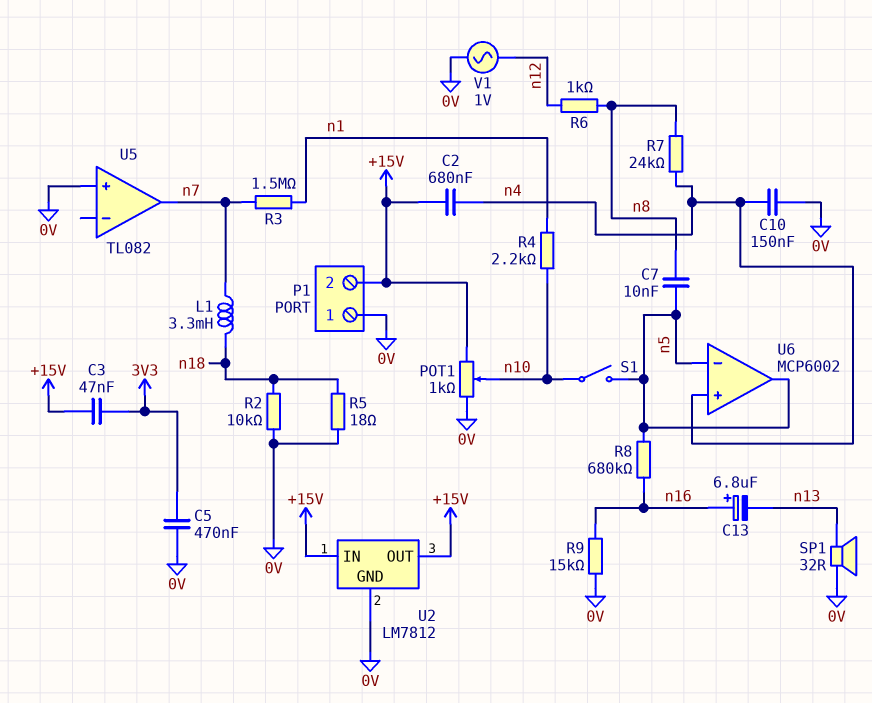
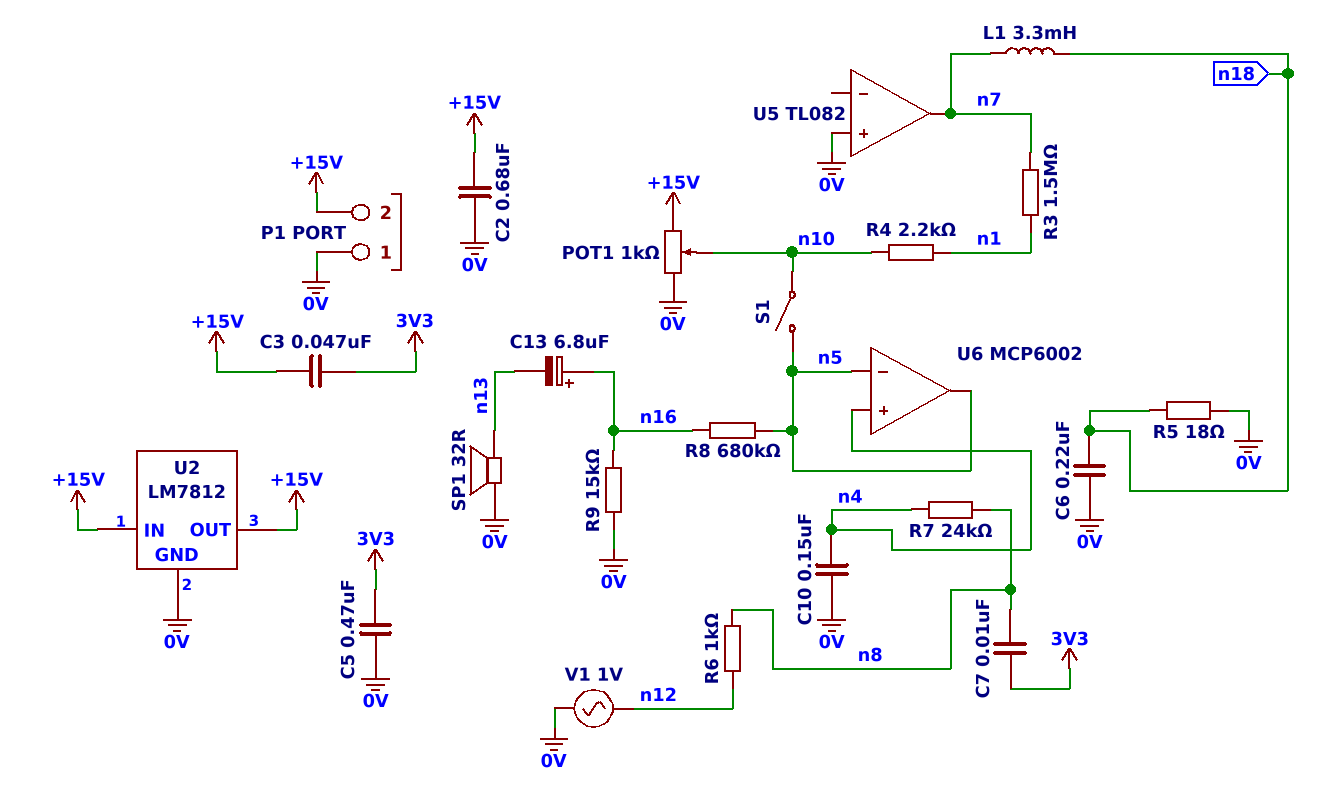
C2: 680nF (+15V, n4) -> 680nF (+15V, 0V)
C6: none -> 220nF (0V, n18)
C7: 10nF (n5, n8) -> 10nF (3V3, n8)
R2: 10k (0V, n18) -> none

